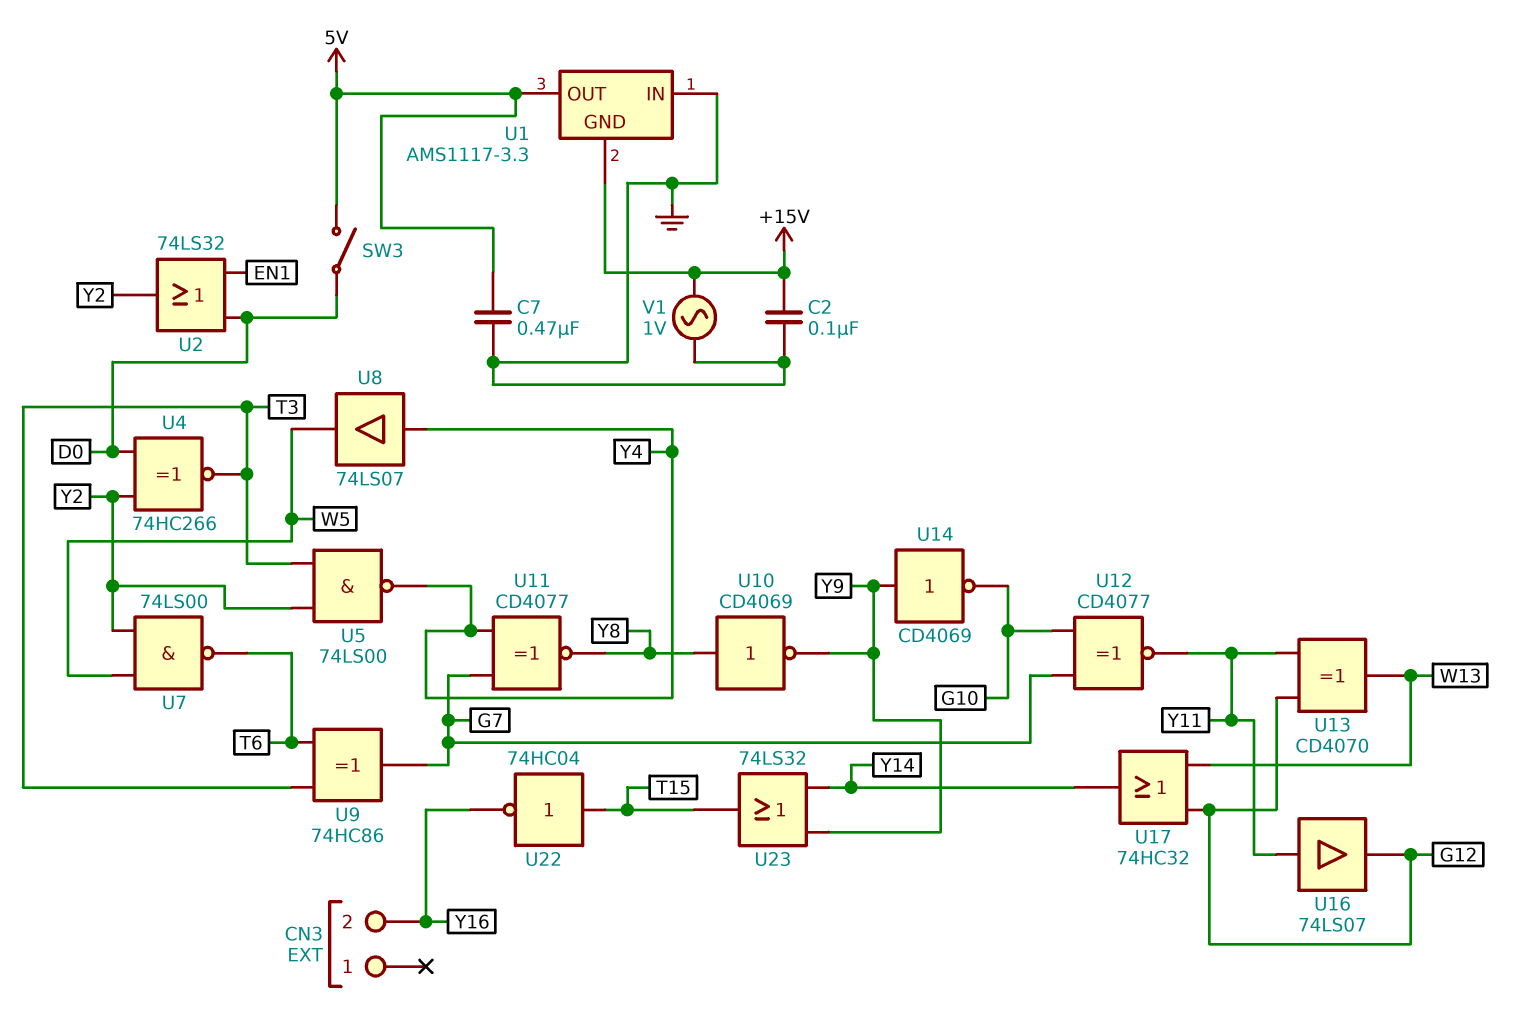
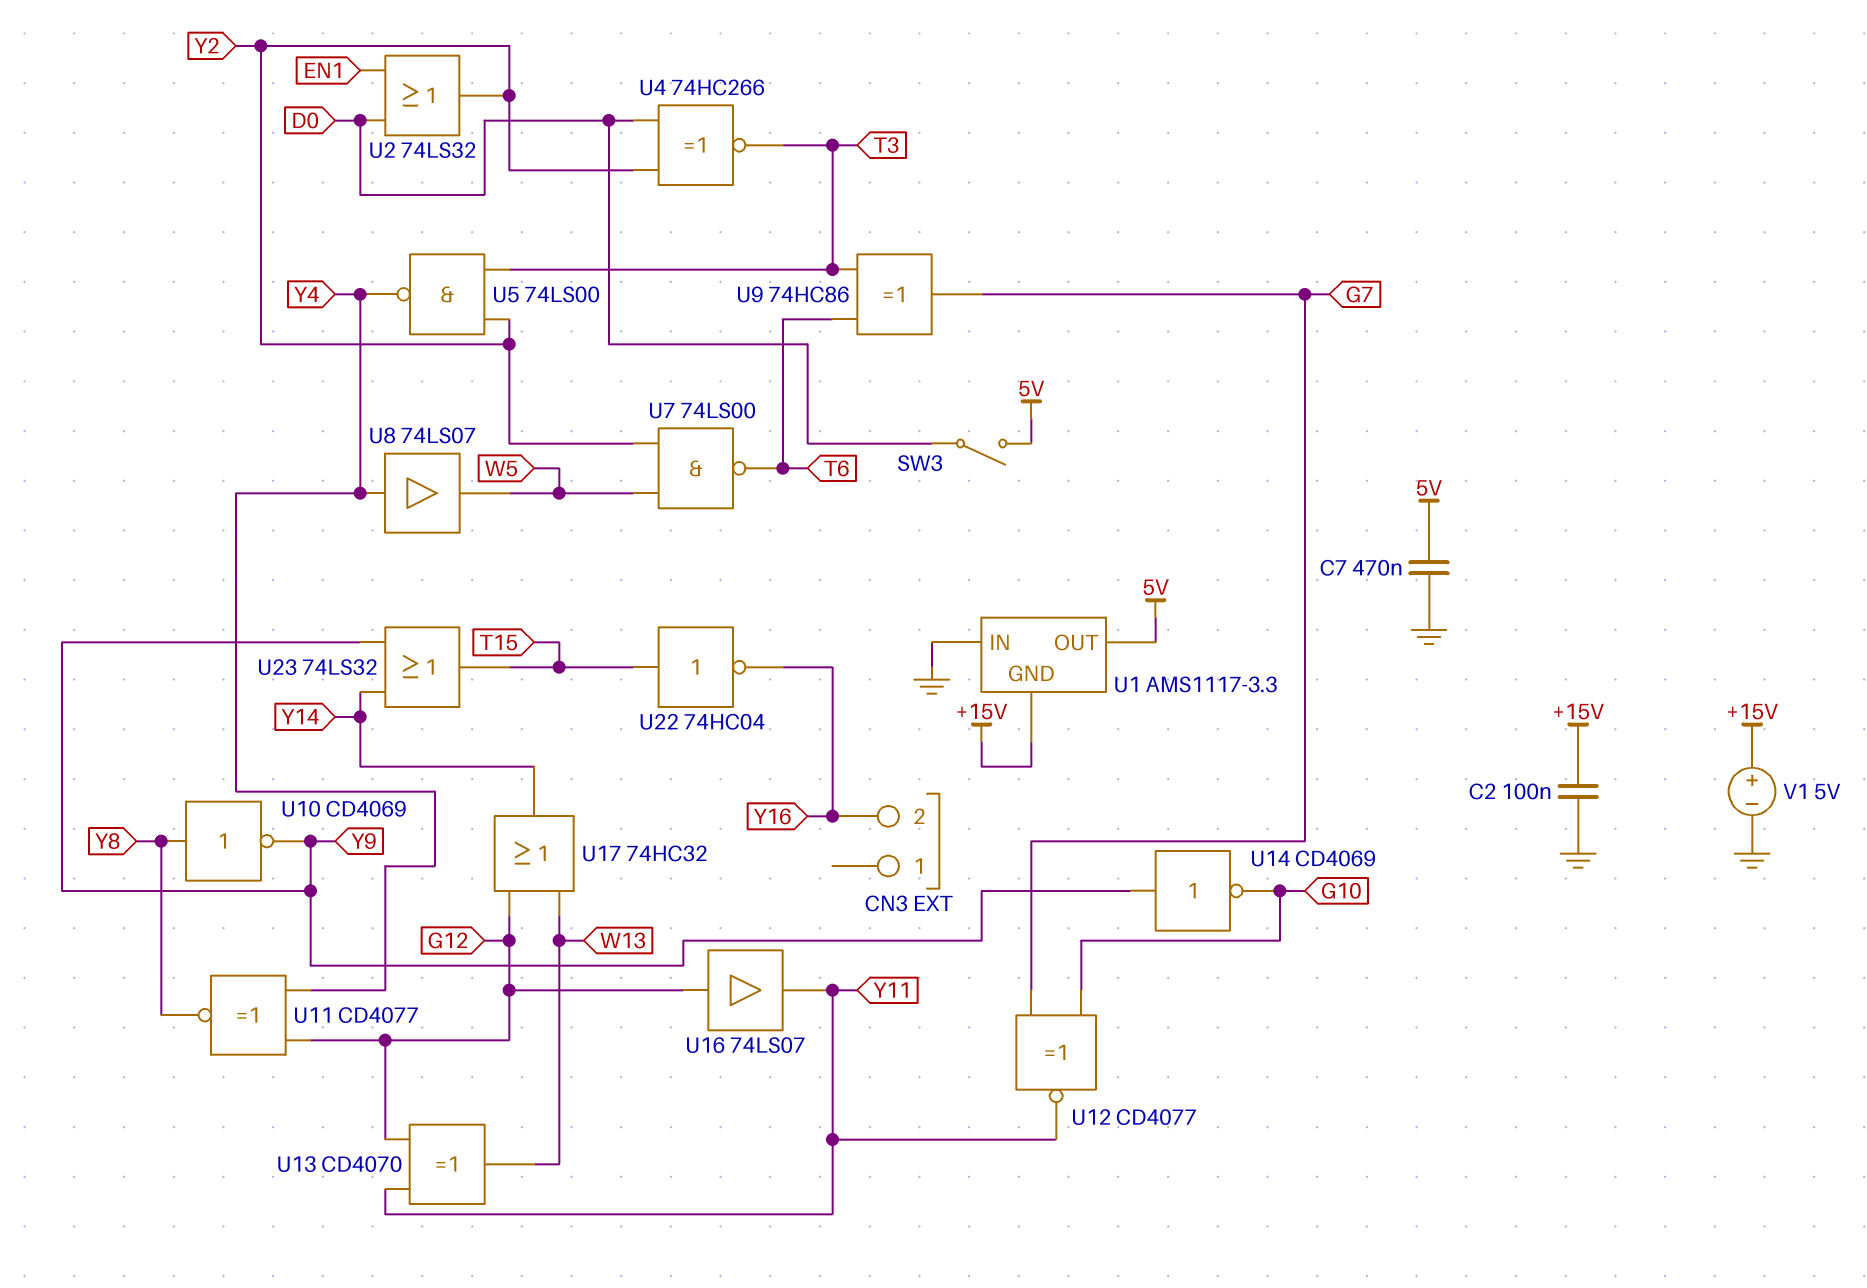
U11: XNOR CD4077 (in G7, in Y4, out Y8) -> XNOR CD4077 (in G12, in Y4, out Y8)
U16: buffer 74LS07 (in Y11, out G12) -> buffer 74LS07 (in G12, out Y11)
V1: AC 1V (+15V, GND) -> 5V (plus +15V, minus GND)

